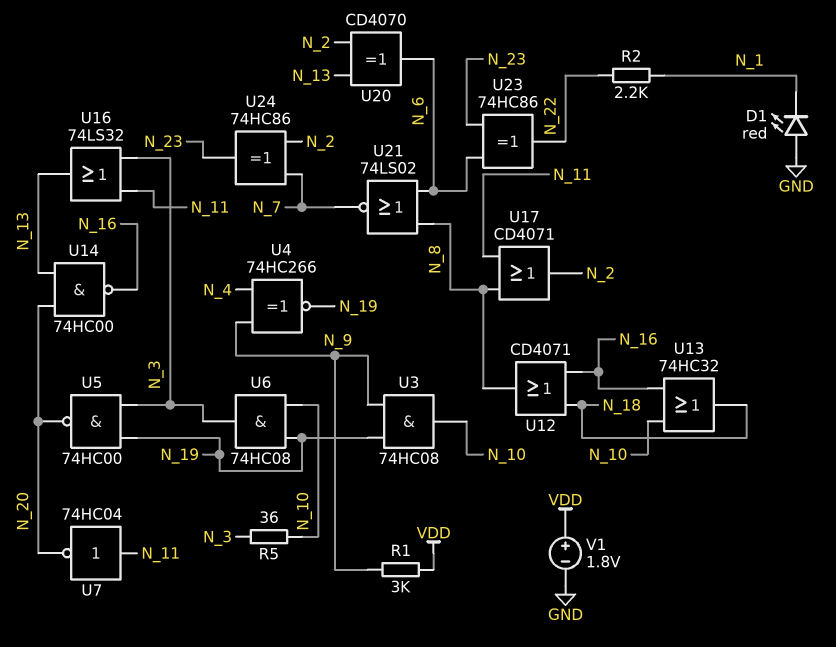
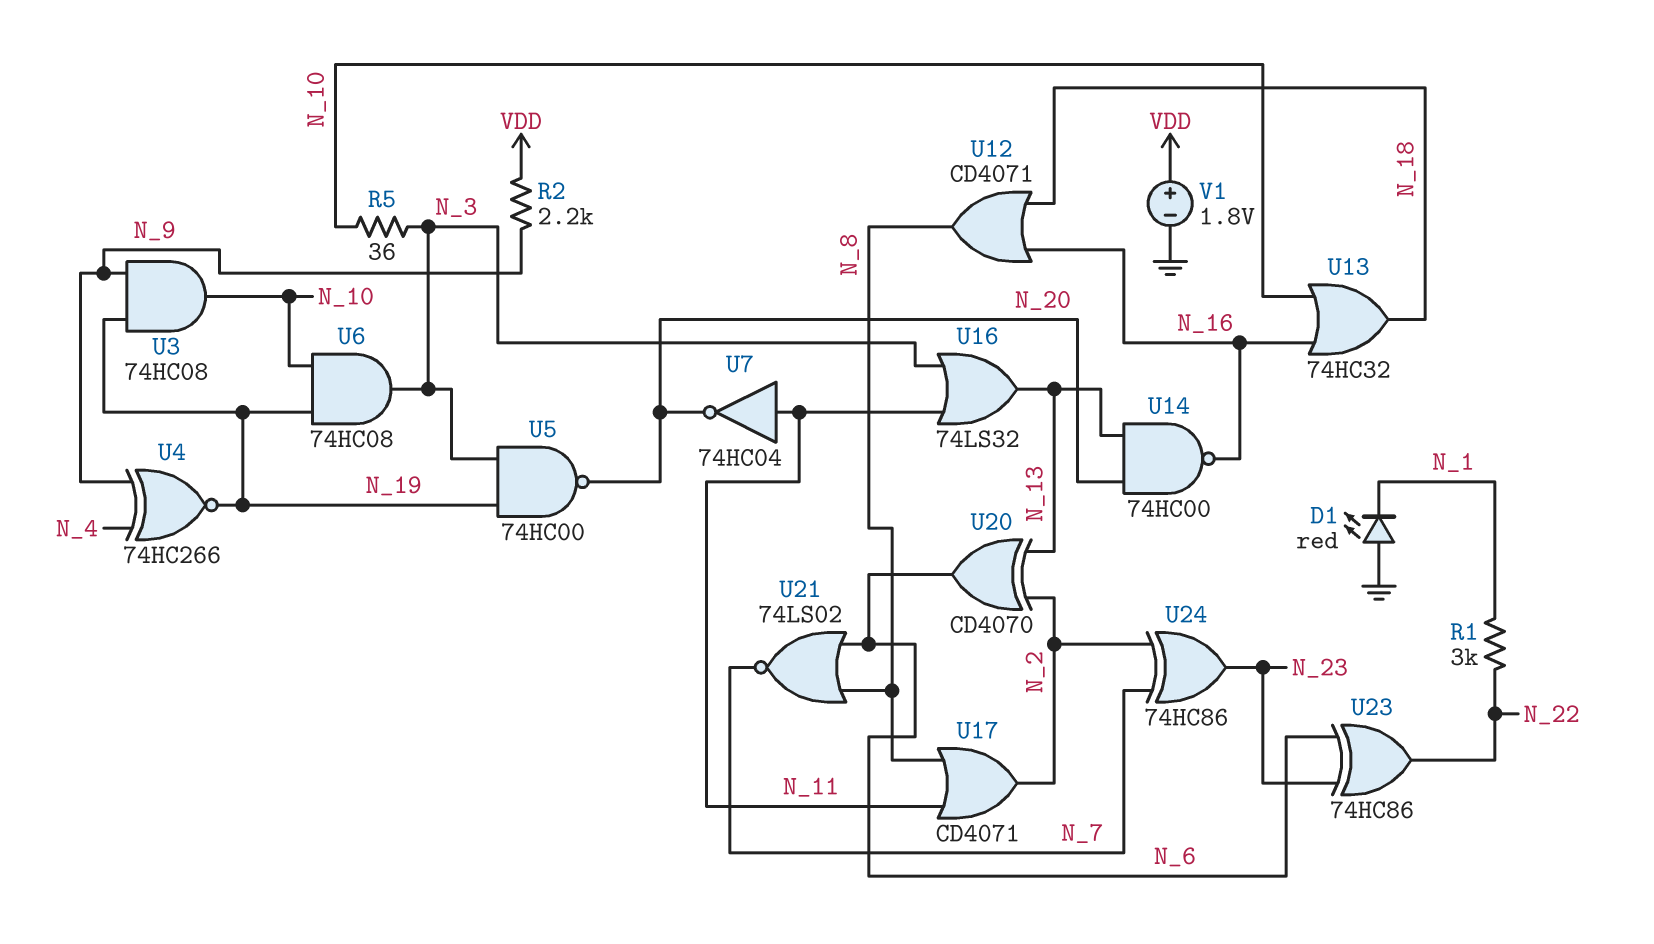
R1: 3k (N_9, VDD) -> 3k (N_1, N_22)
R2: 2.2k (N_1, N_22) -> 2.2k (N_9, VDD)

